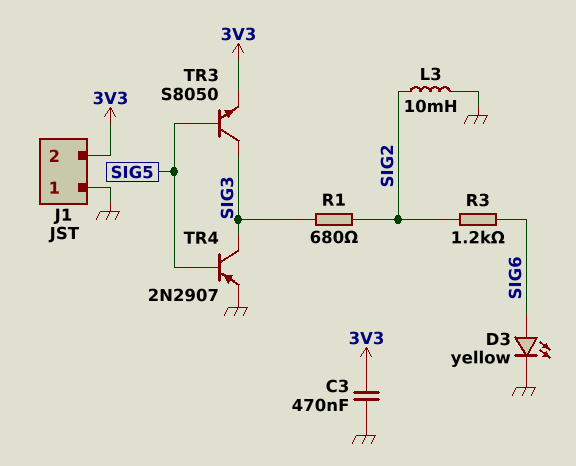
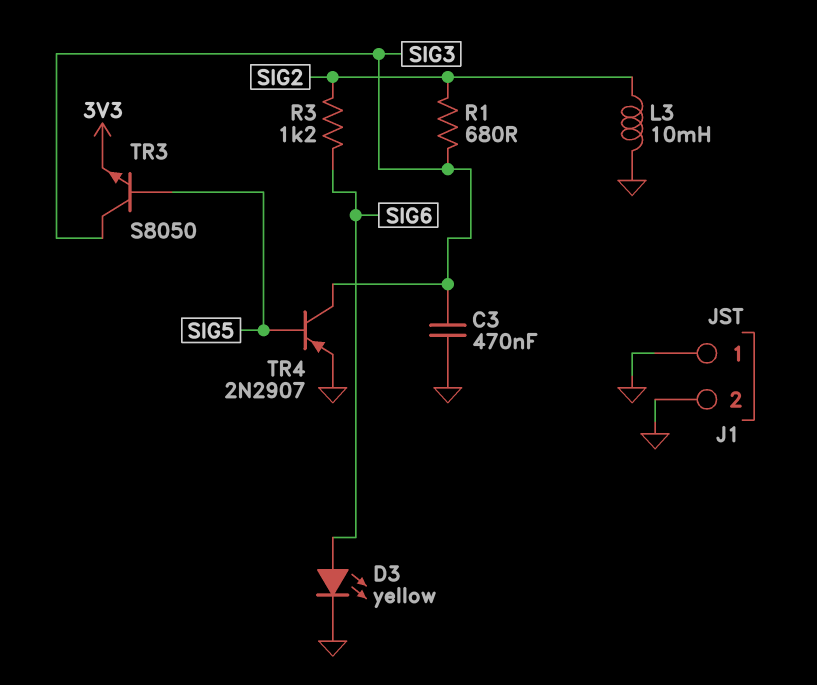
C3: 470nF (3V3, GND) -> 470nF (GND, SIG3)
J1 pin 2: 3V3 -> GND

